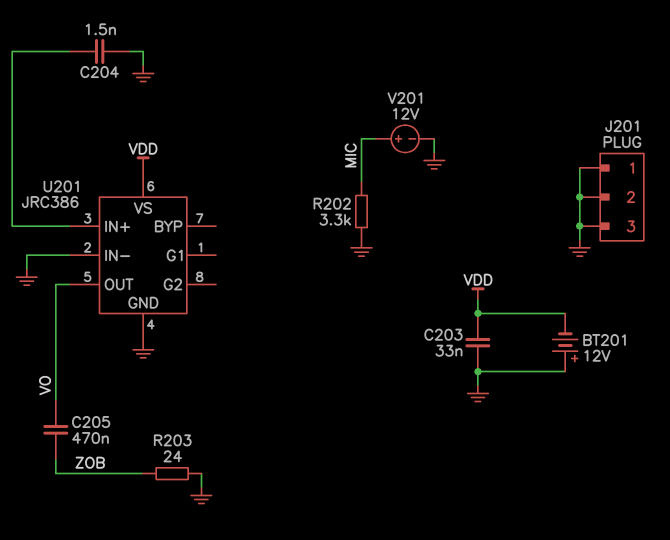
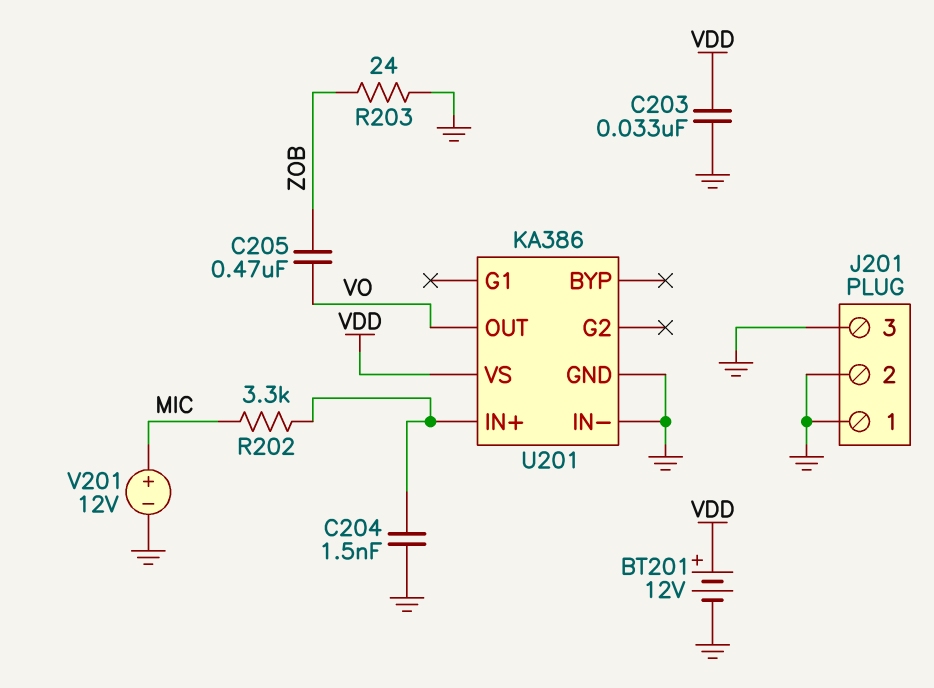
BT201: 12V (plus GND, minus VDD) -> 12V (plus VDD, minus GND)
R202: 3.3k (GND, MIC) -> 3.3k (MIC, U201/IN+)
U201: JRC386 -> KA386

